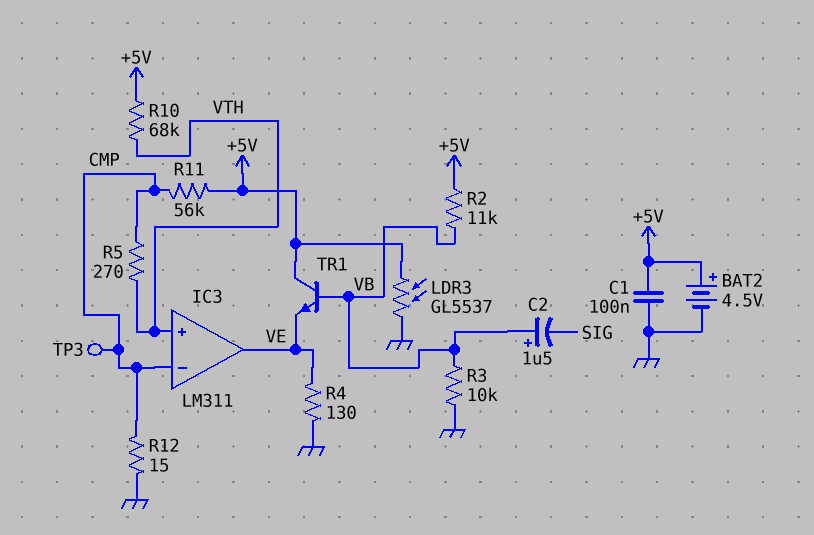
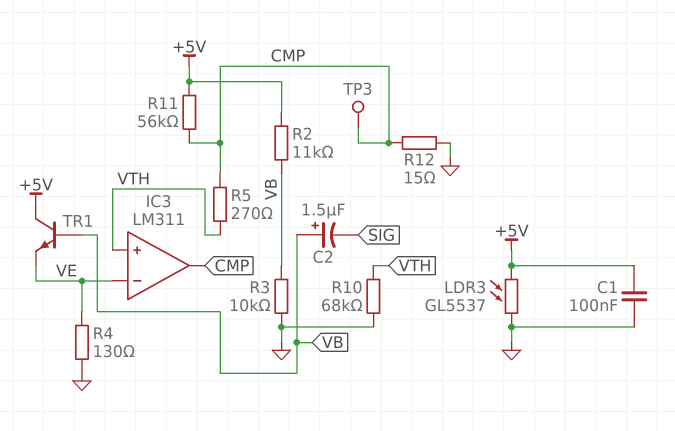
BAT2: 4.5V (plus +5V, minus GND) -> none
IC3 pin in-: CMP -> VE
IC3 pin out: VE -> CMP
R10: 68k (+5V, VTH) -> 68k (GND, VTH)

